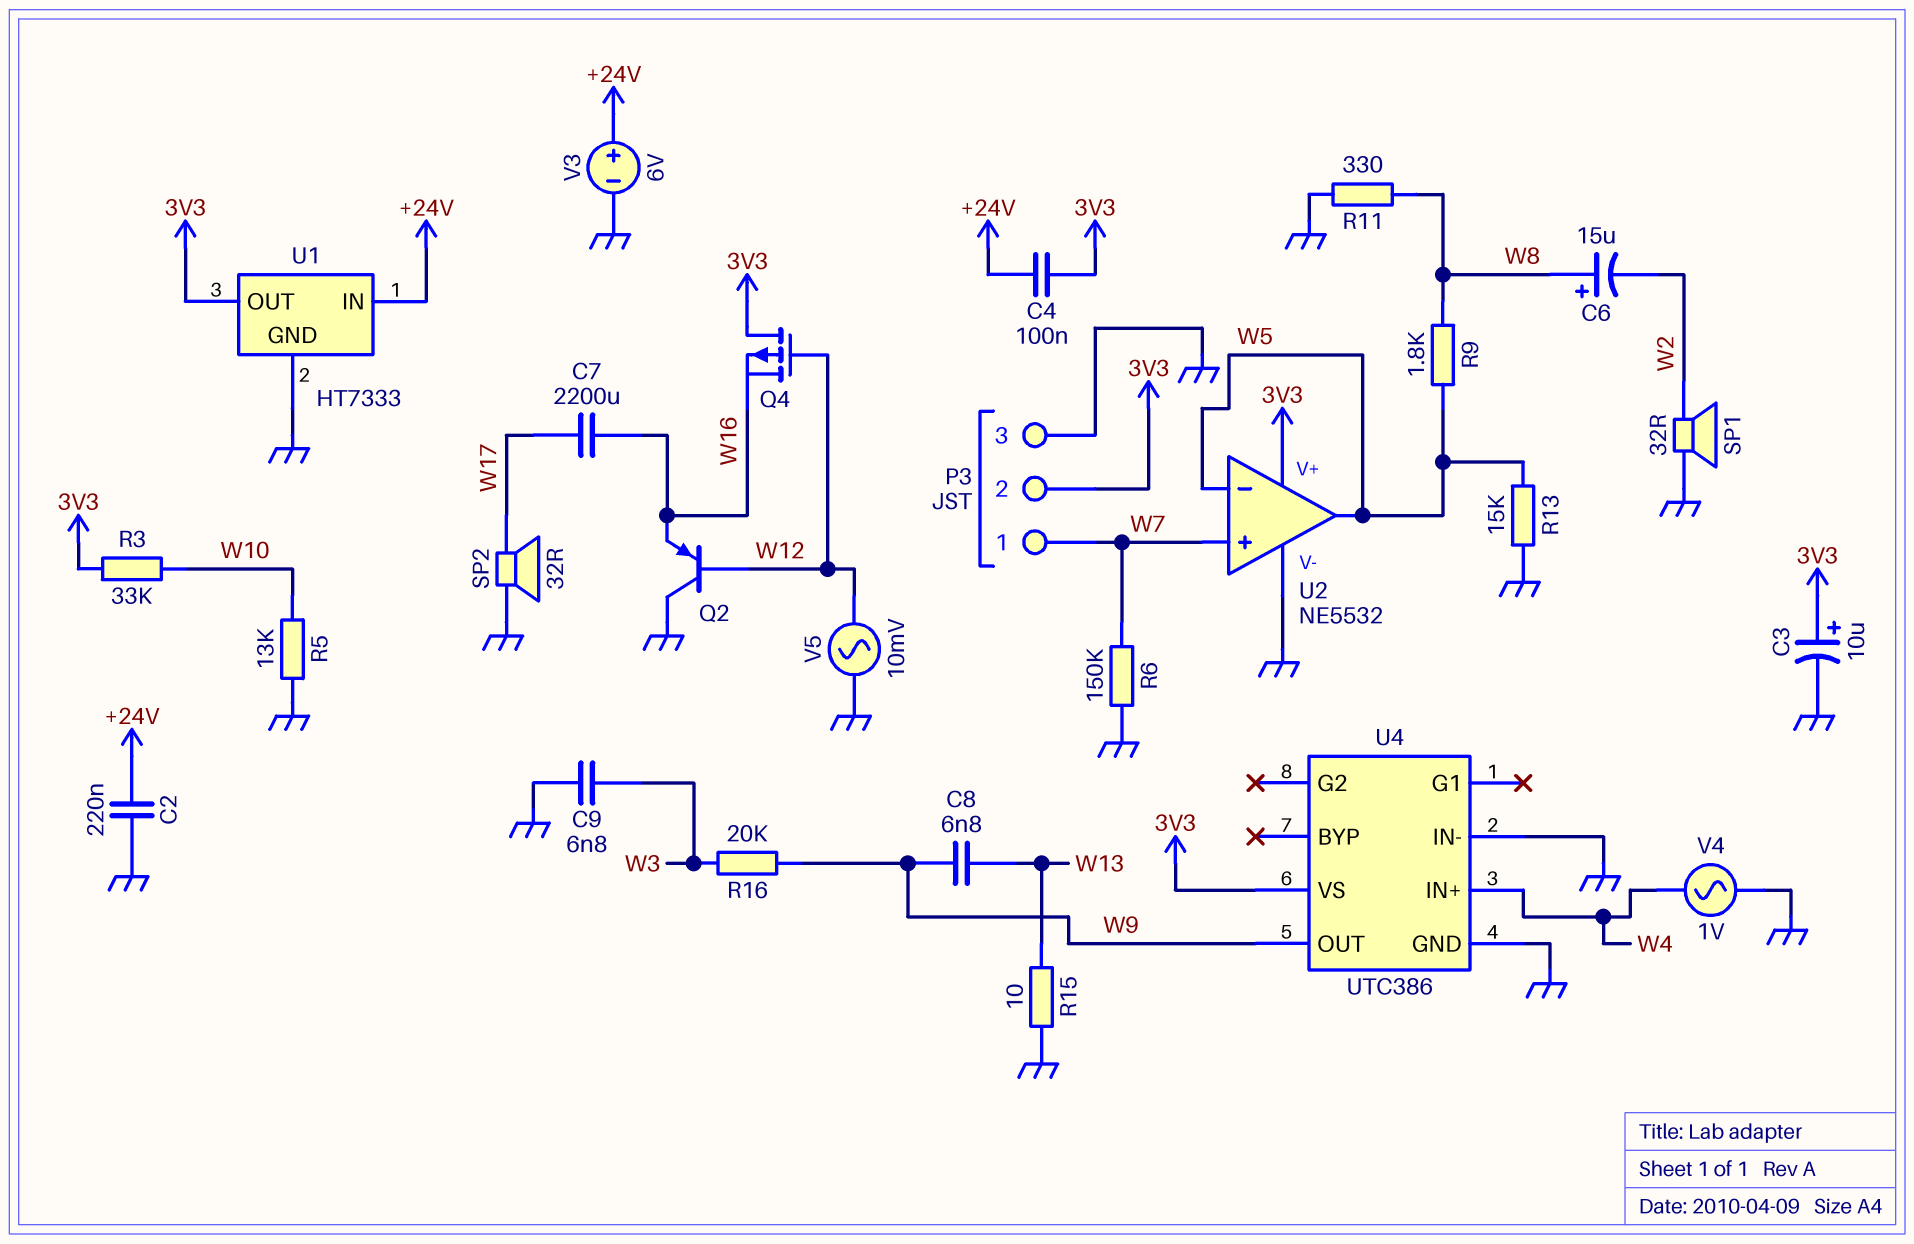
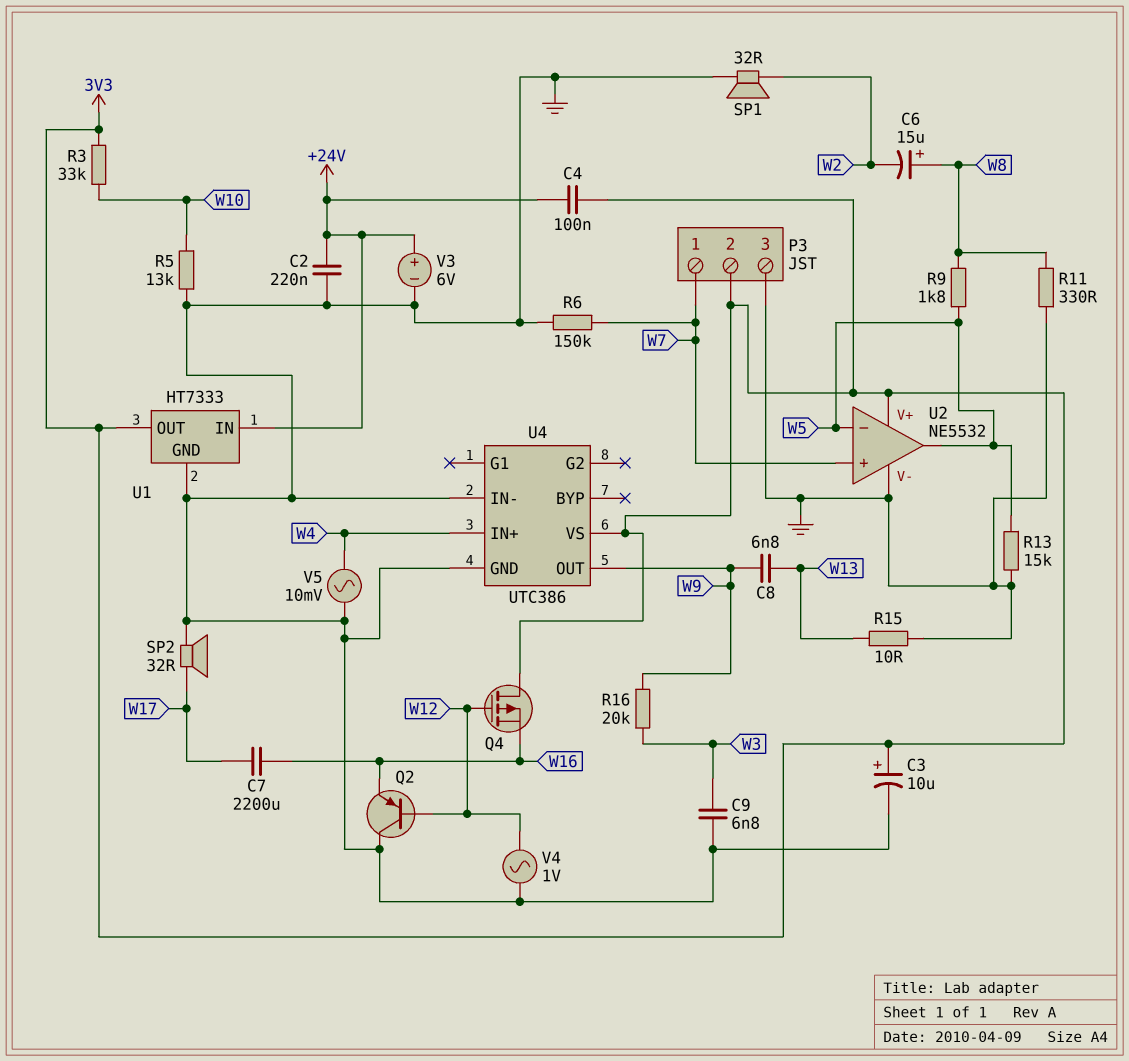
V4: AC 1V (GND, W4) -> AC 1V (GND, W12)
V5: AC 10mV (GND, W12) -> AC 10mV (GND, W4)

